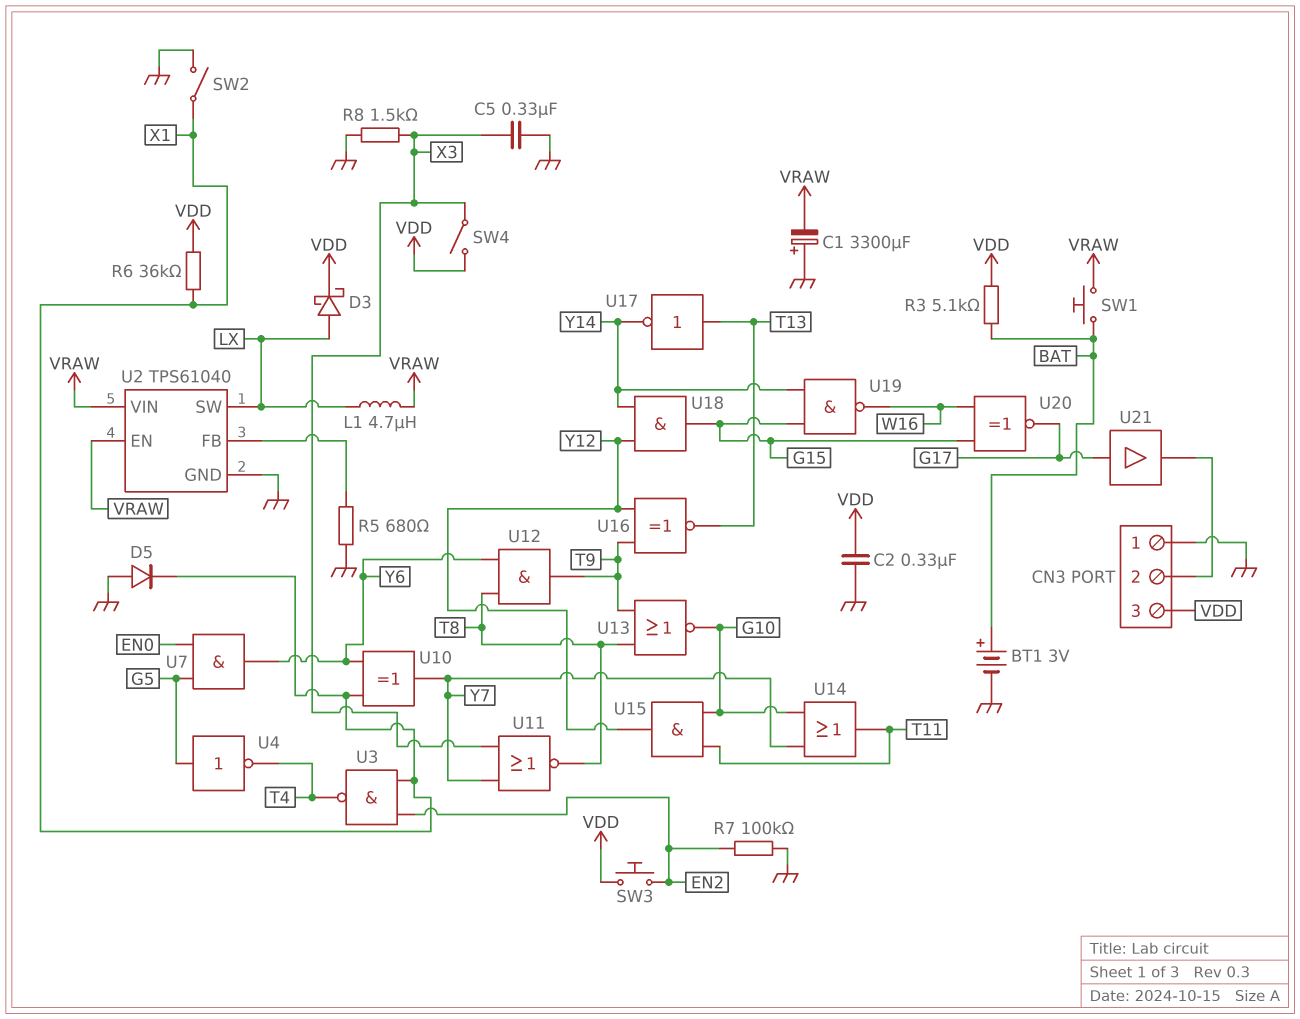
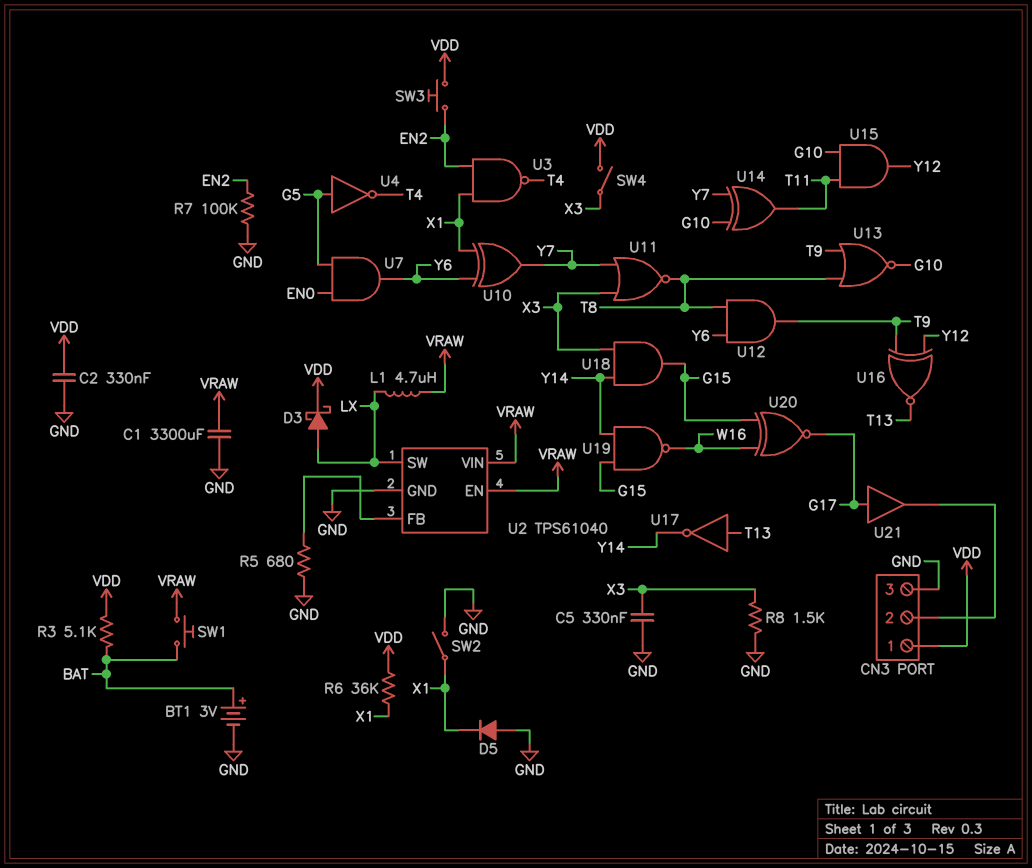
C1: 3300uF (plus GND, minus VRAW) -> 3300uF (GND, VRAW)
CN3 pin 1: GND -> VDD
CN3 pin 3: VDD -> GND
U14: OR (in G10, in Y7, out T11) -> XOR (in G10, in Y7, out T11)
U18: AND (in Y12, in Y14, out G15) -> AND (in X3, in Y14, out G15)

